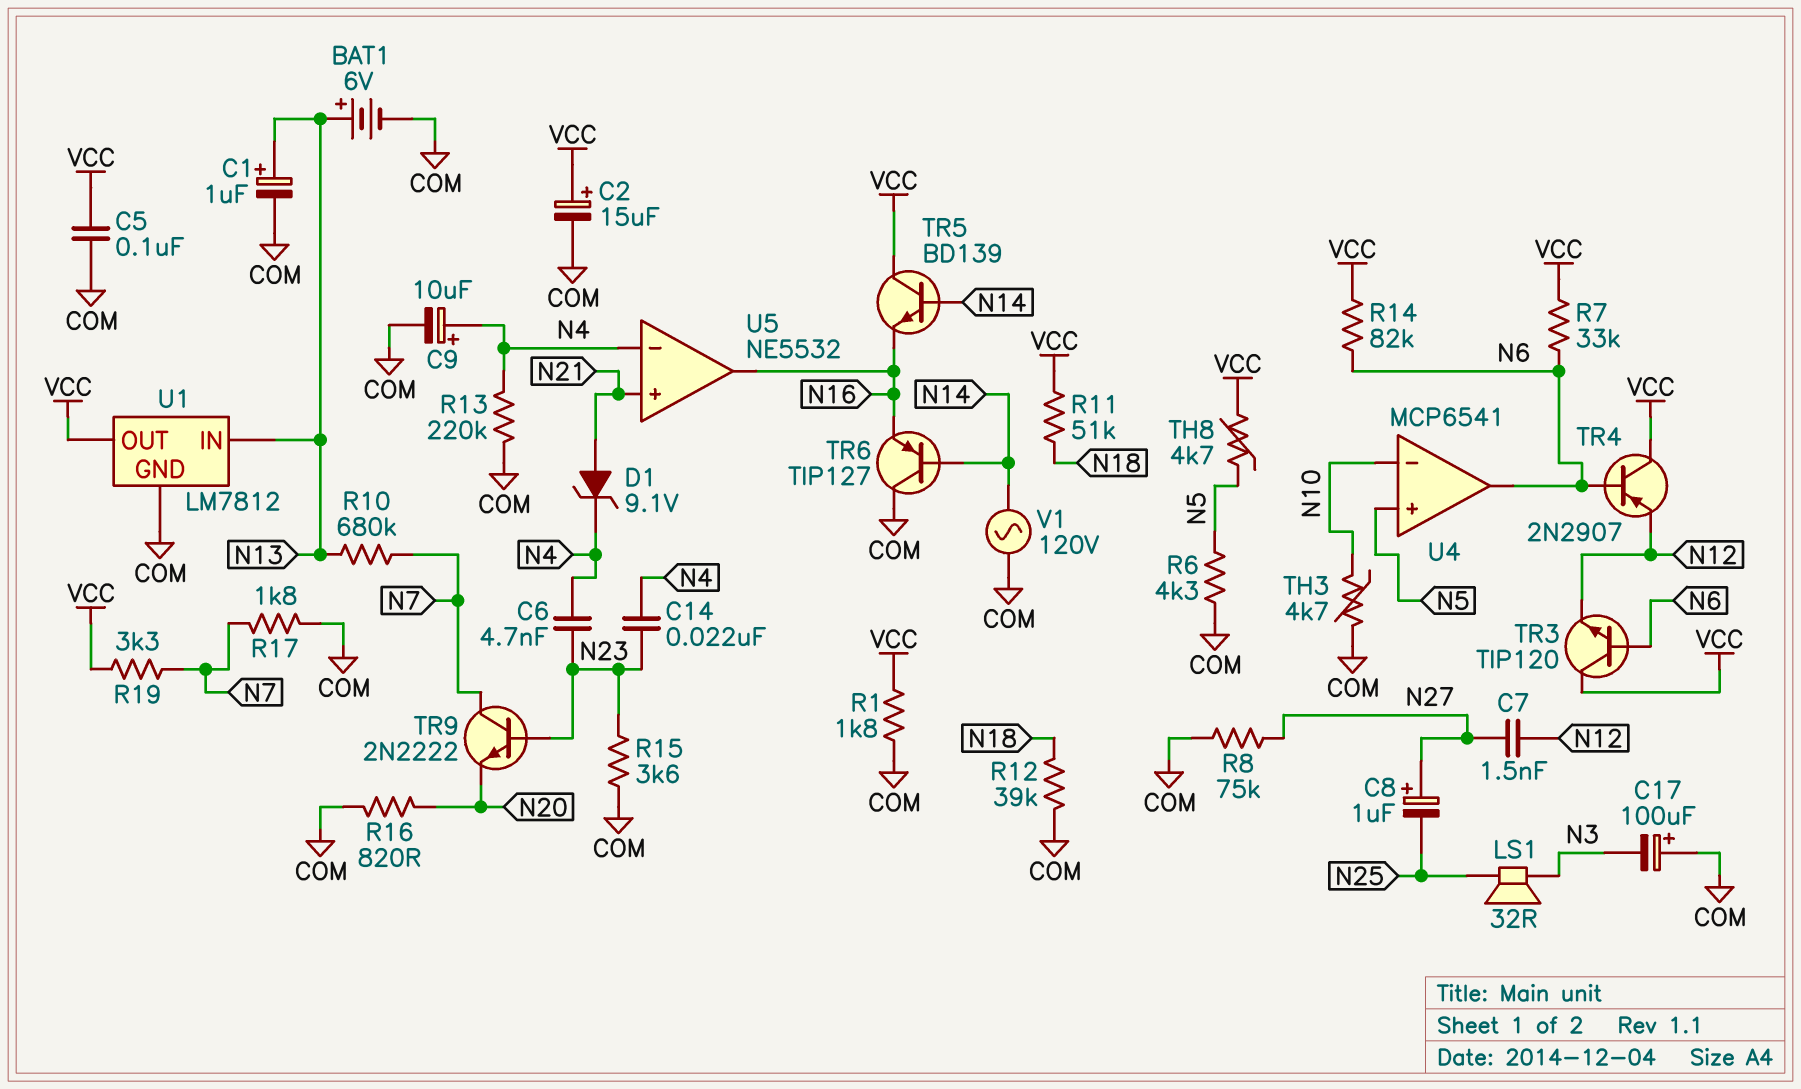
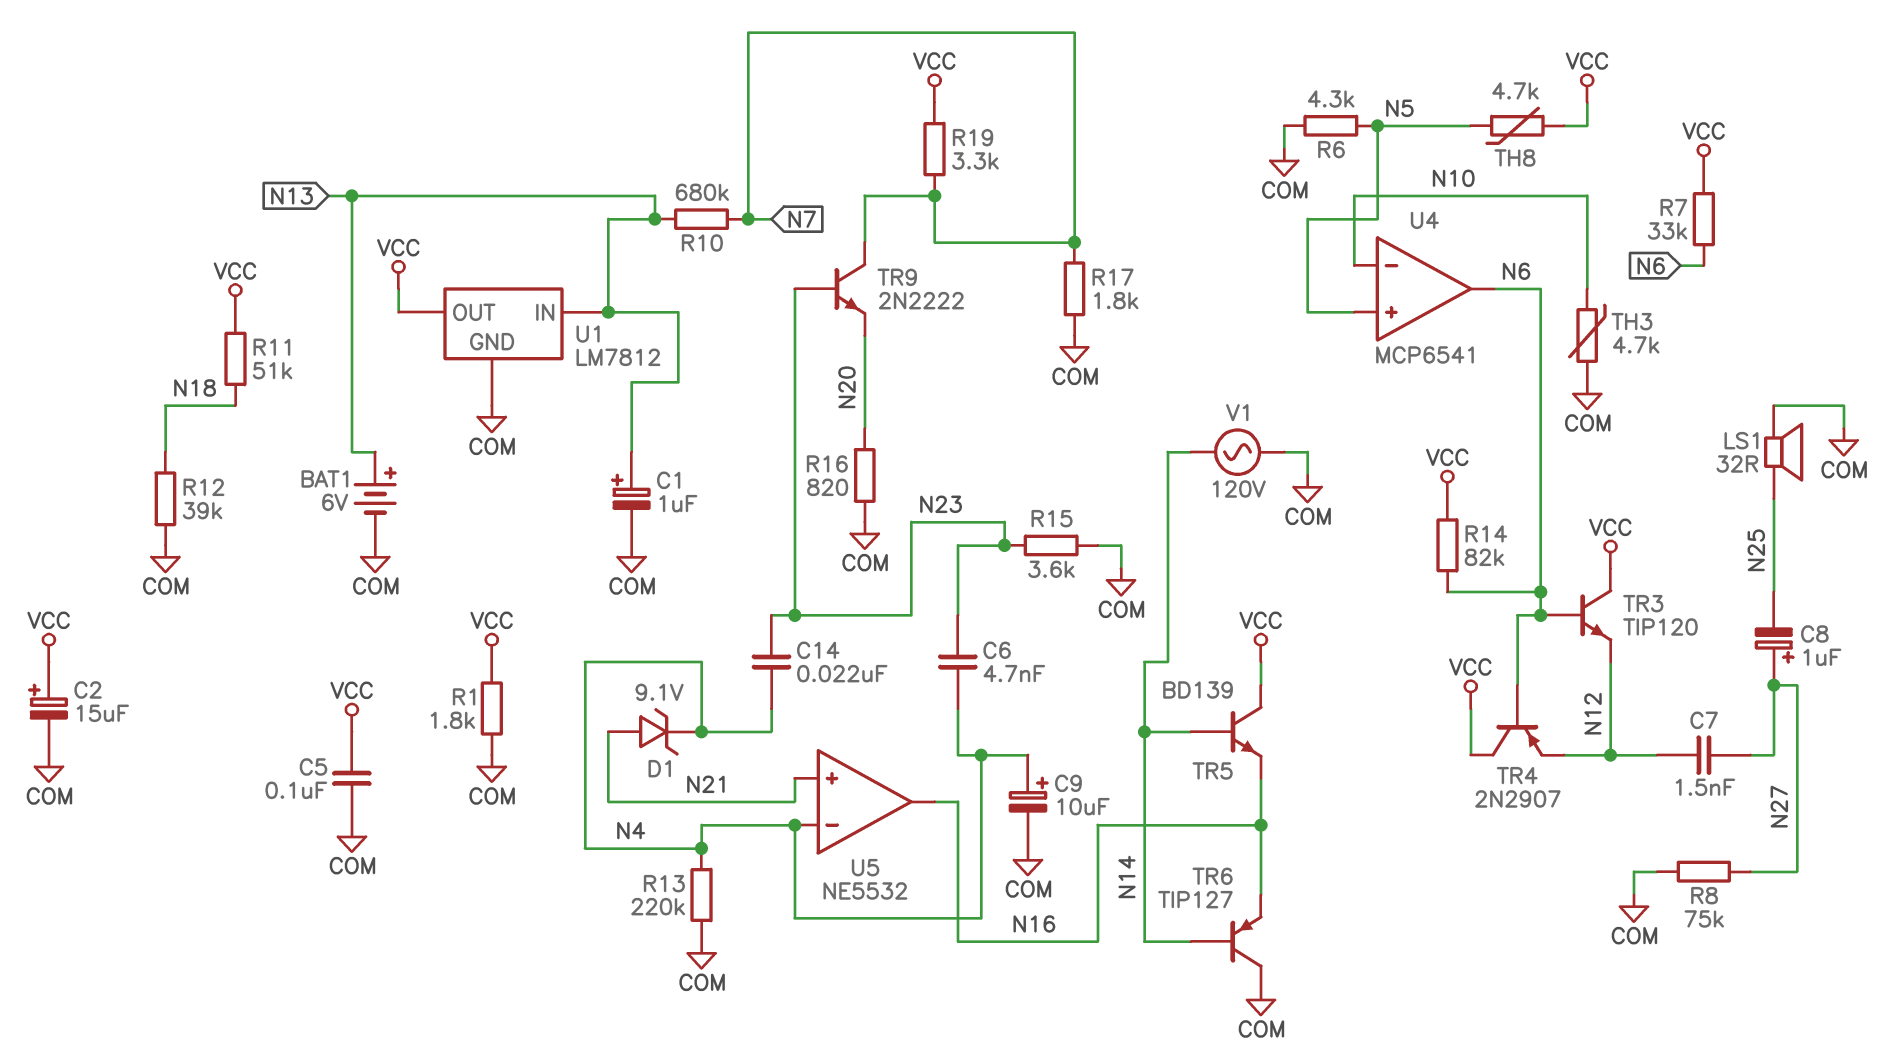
C17: 100uF (plus COM, minus N3) -> none
LS1: speaker 32R (N3, N25) -> speaker 32R (COM, N25)

